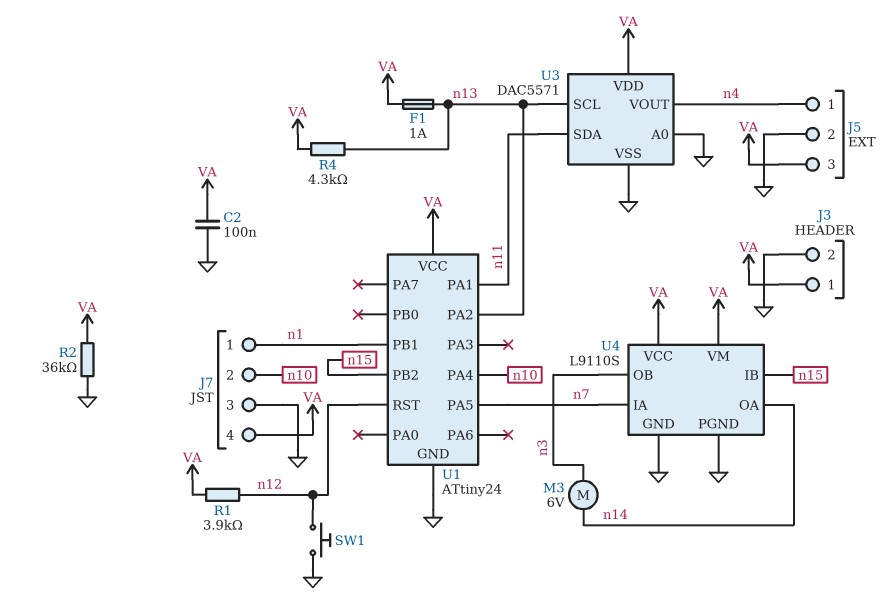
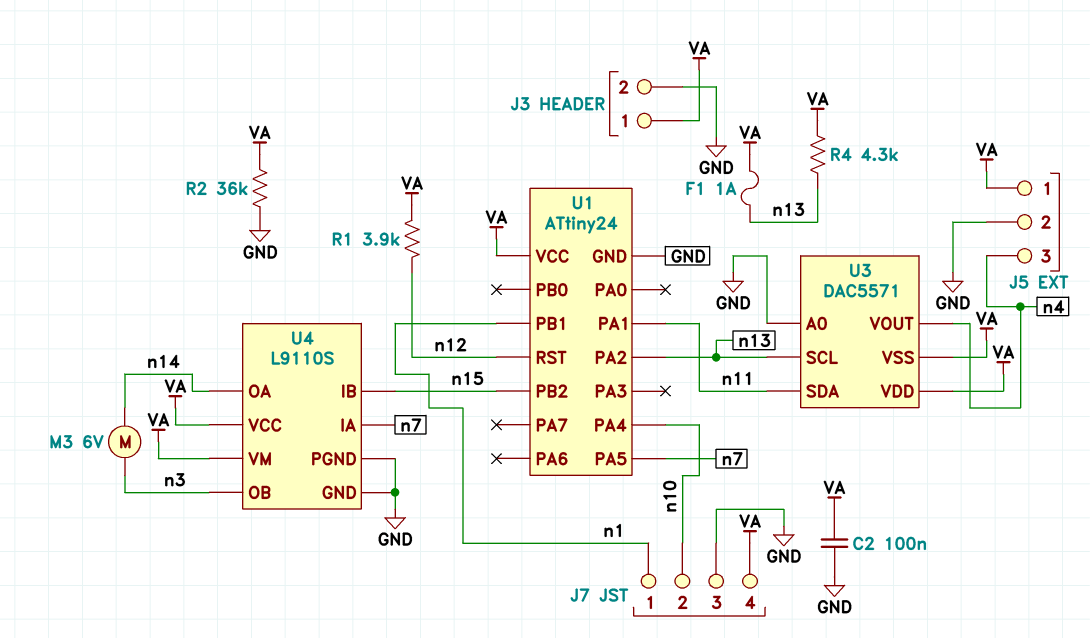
J5 pin 1: n4 -> VA
J5 pin 3: VA -> n4
SW1: button (GND, n12) -> none
U3 pin VSS: GND -> VA

